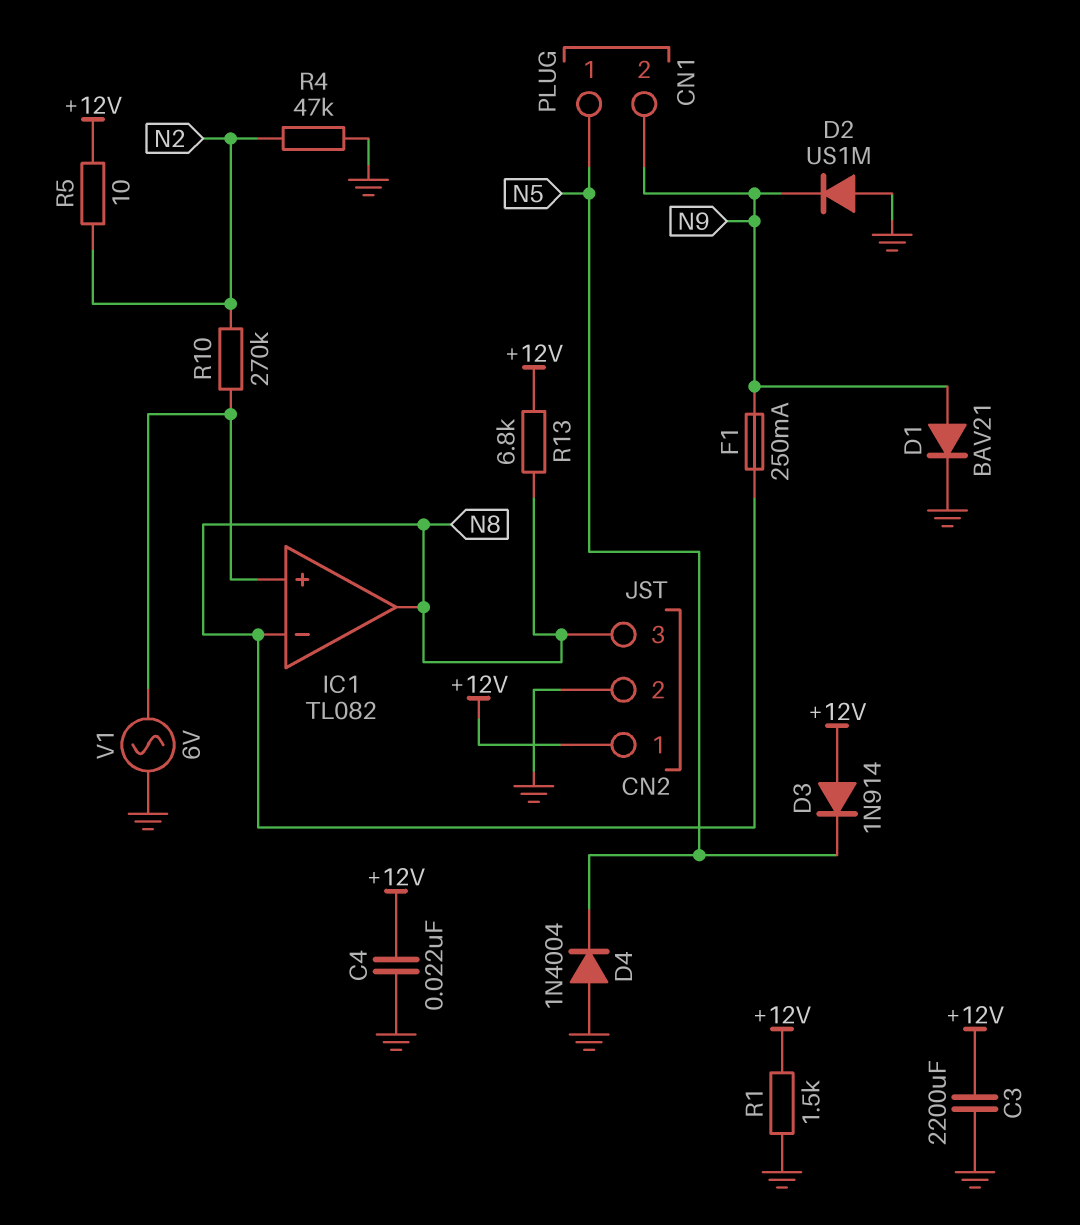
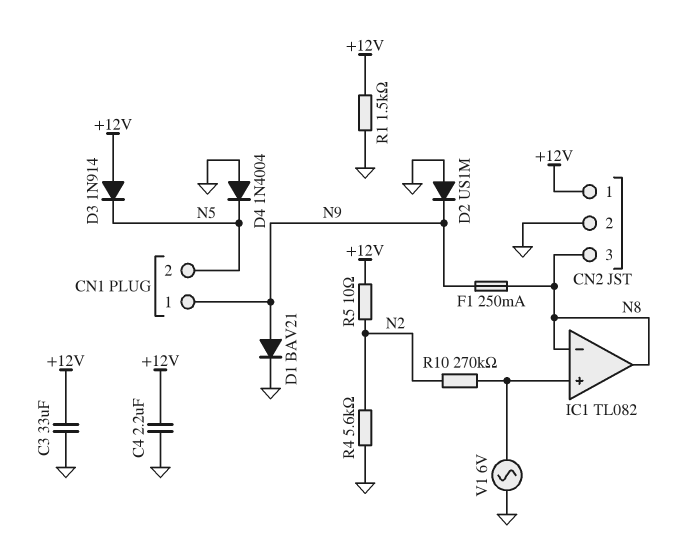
C3: 2200uF (+12V, GND) -> 33uF (+12V, GND)
C4: 22nF (+12V, GND) -> 2.2uF (+12V, GND)
CN1 pin 1: N5 -> N9
CN1 pin 2: N9 -> N5
R4: 47k (GND, N2) -> 5.6k (GND, N2)
R13: 6.8k (+12V, N8) -> none

